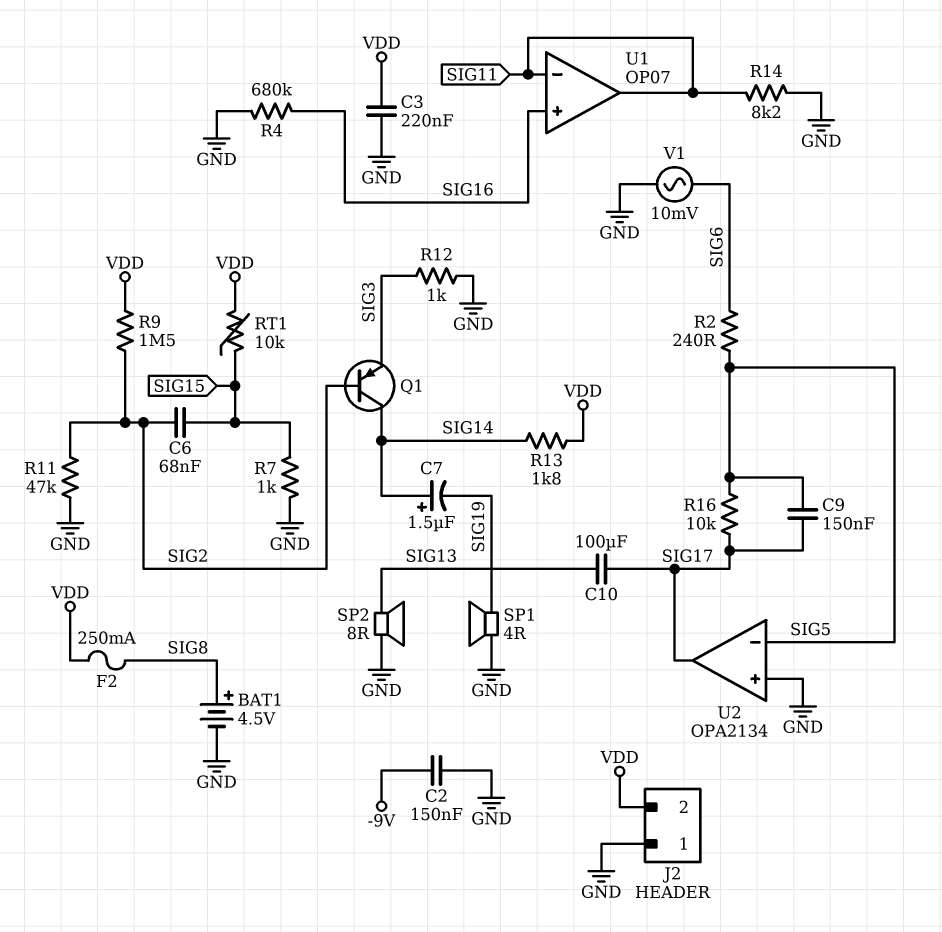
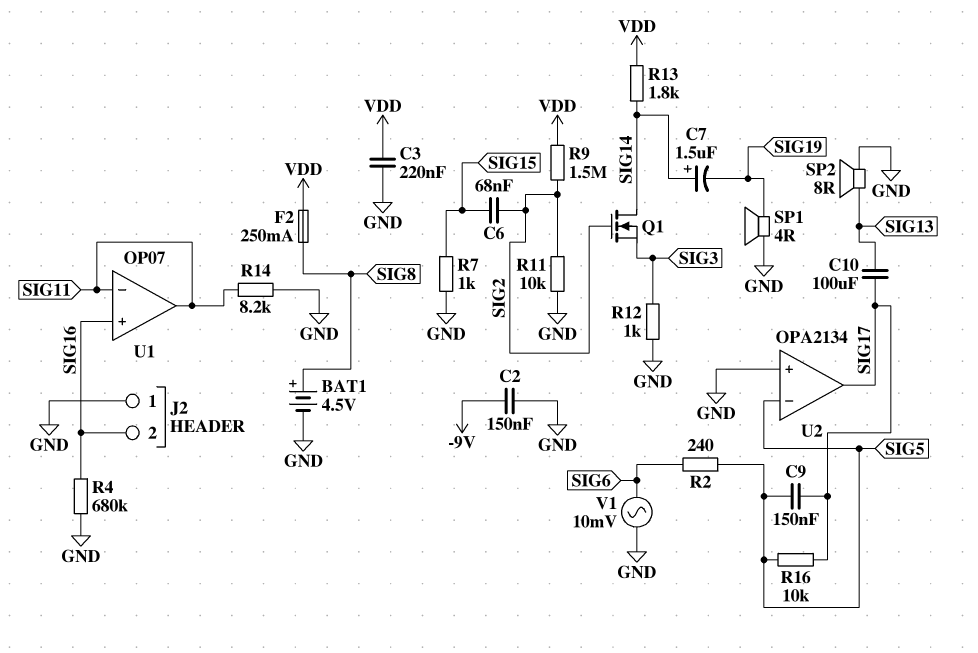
J2 pin 2: VDD -> SIG16
Q1: PNP (B SIG2, C SIG14, E SIG3) -> NMOS (G SIG2, D SIG14, S SIG3)
R11: 47k (GND, SIG2) -> 10k (GND, SIG2)
RT1: 10k (SIG15, VDD) -> none

